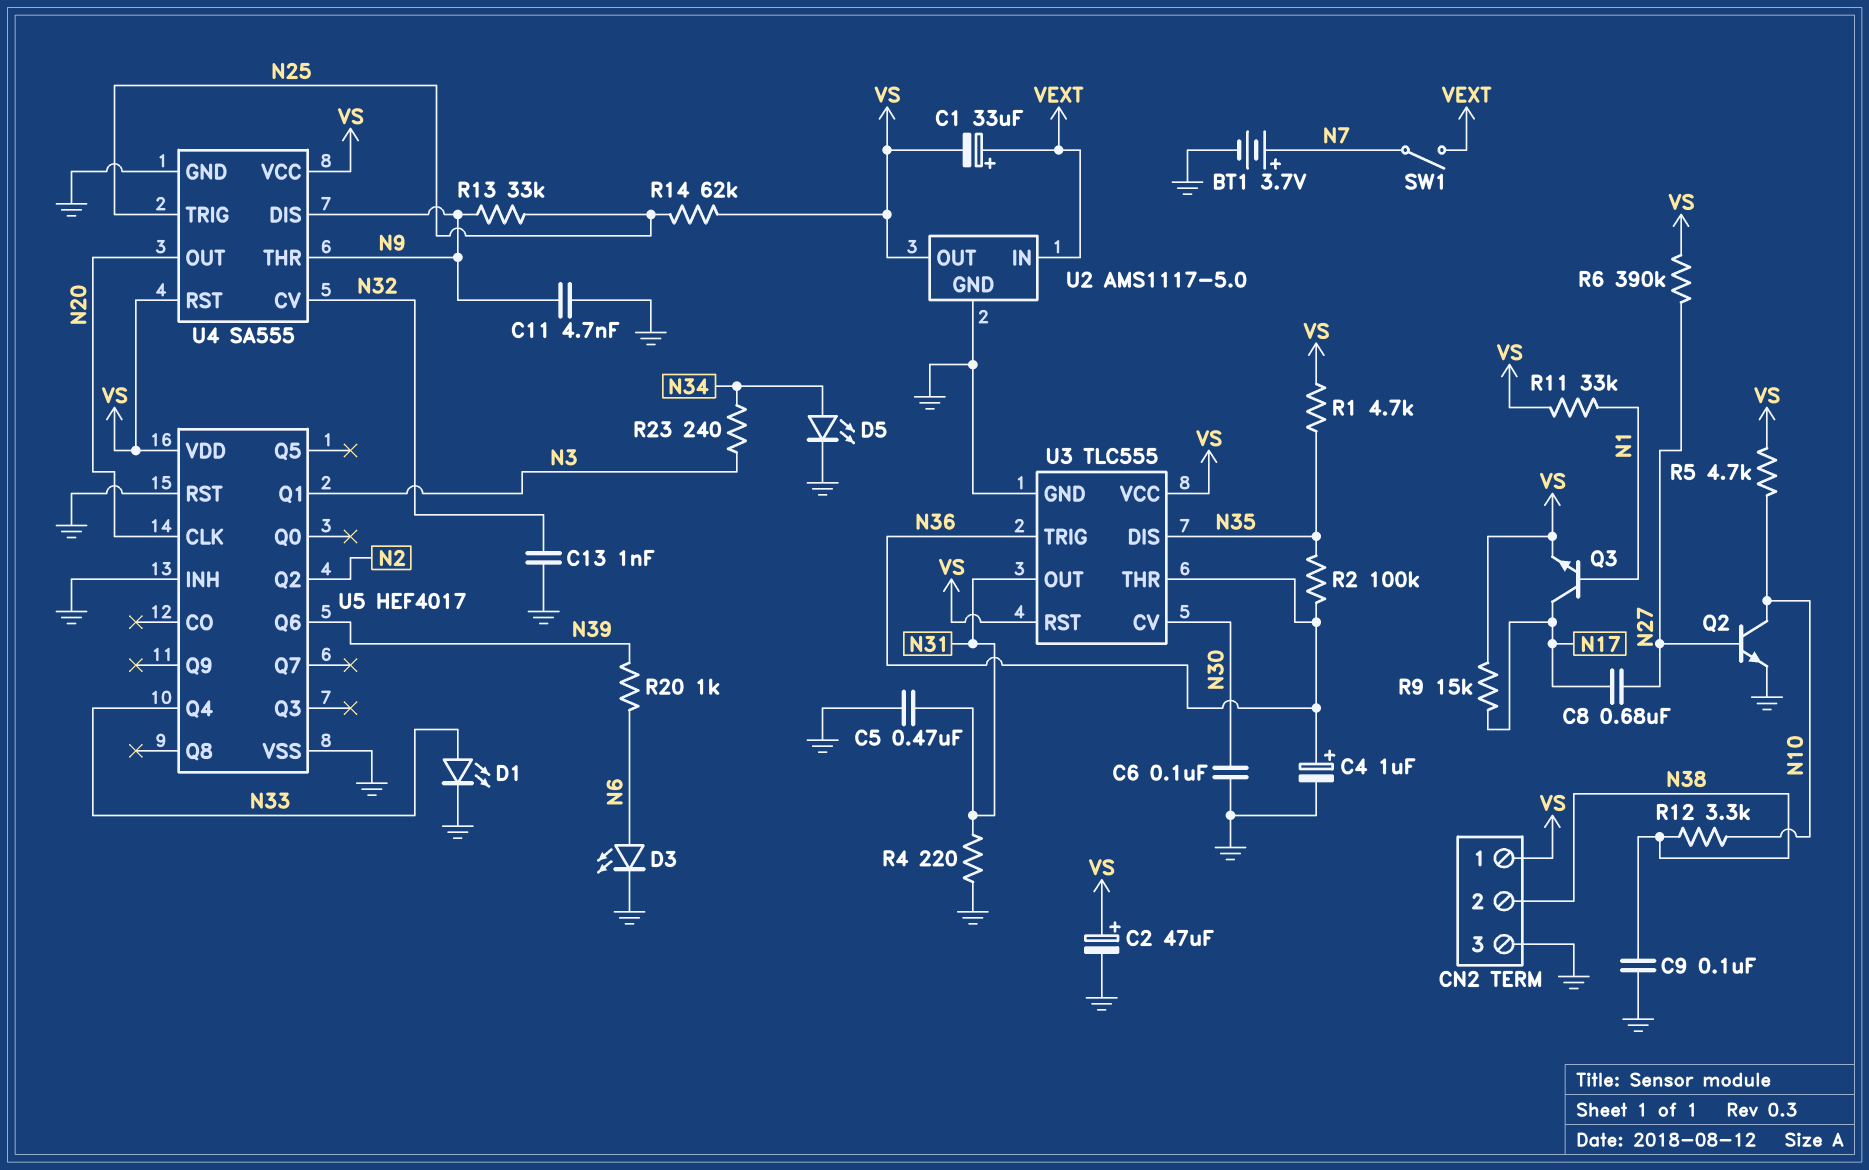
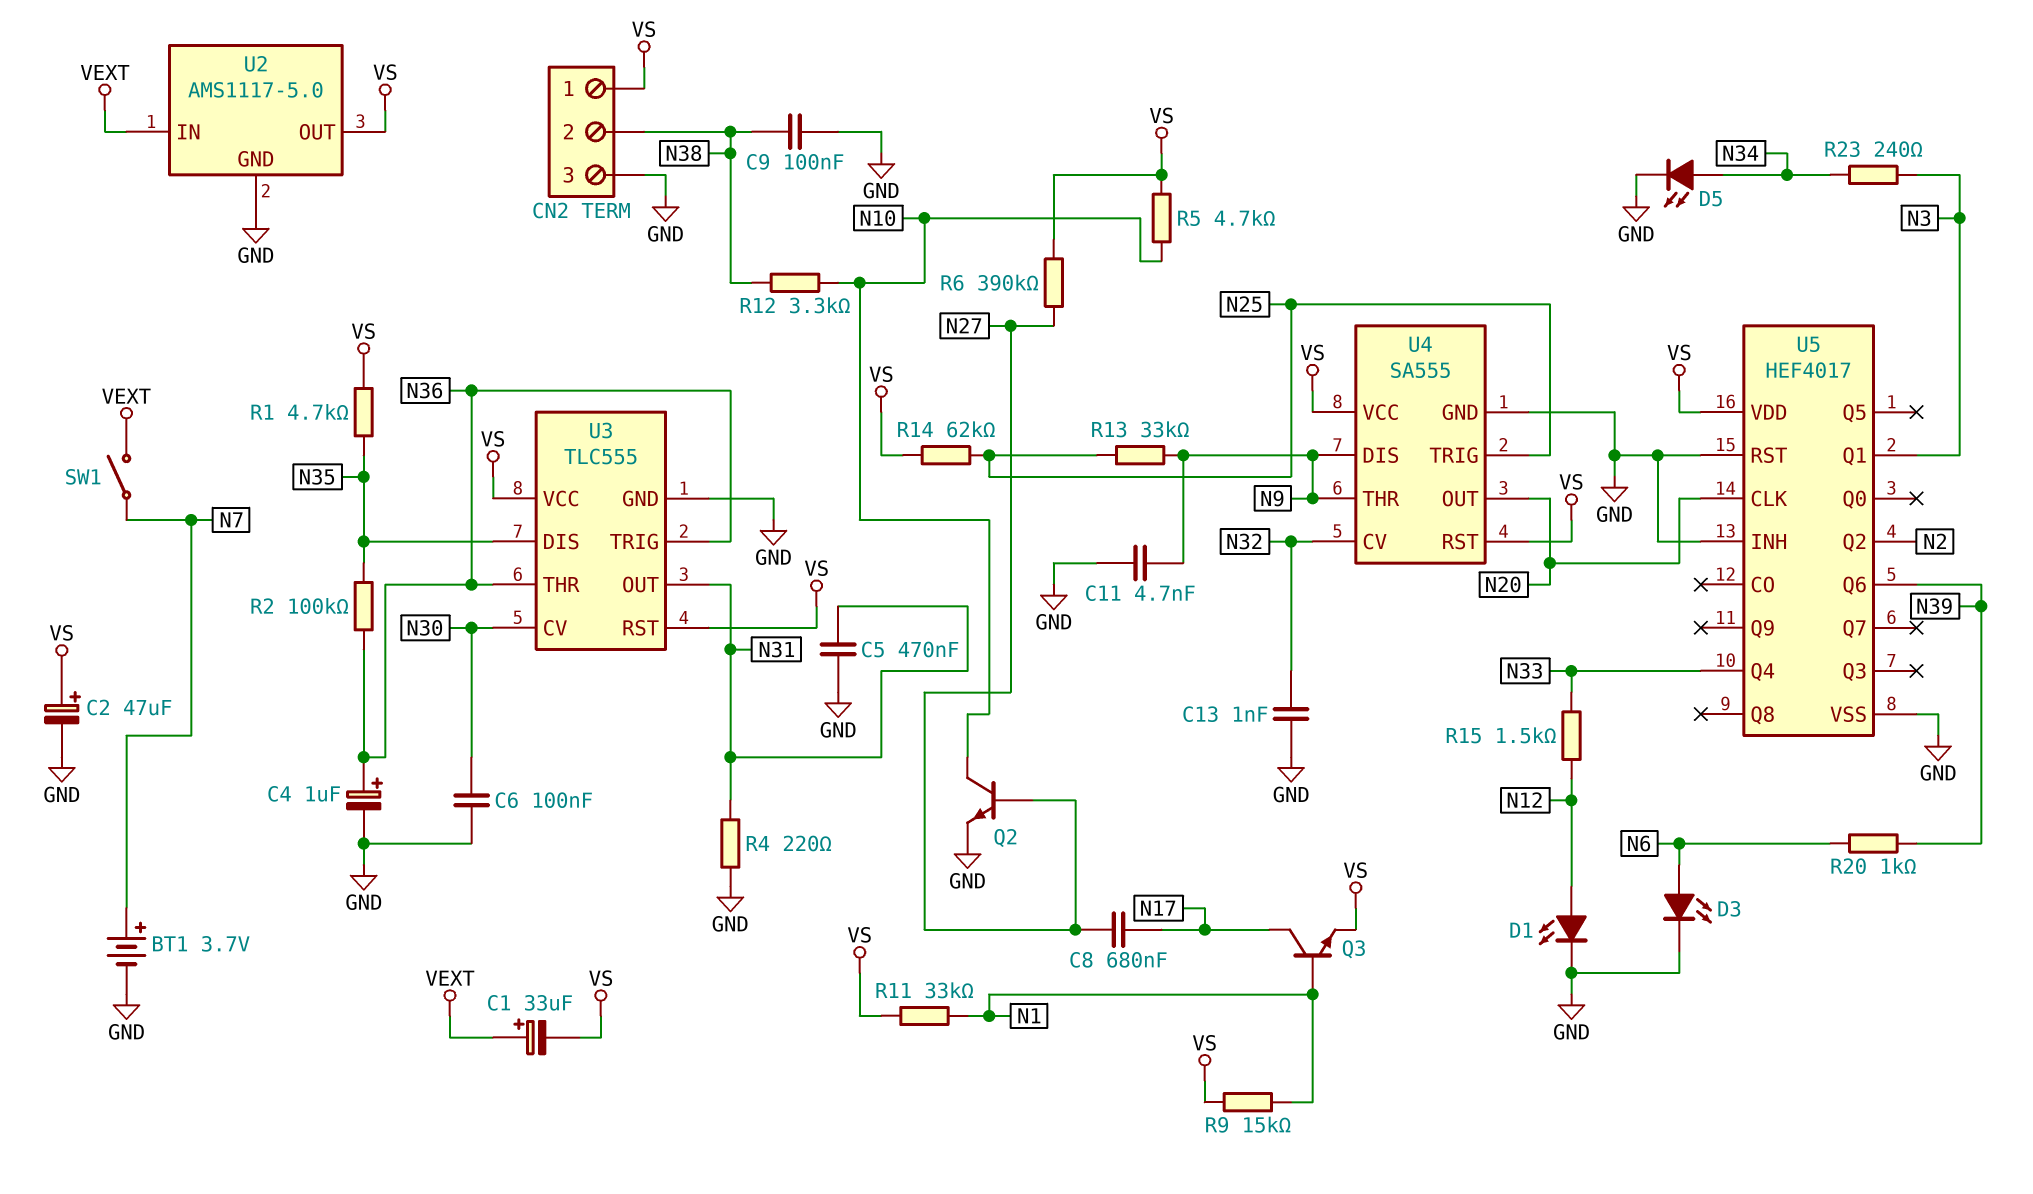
D1: LED (A N33, K GND) -> LED (A N12, K GND)
R9: 15k (N17, VS) -> 15k (N1, VS)
R15: none -> 1.5k (N12, N33)

